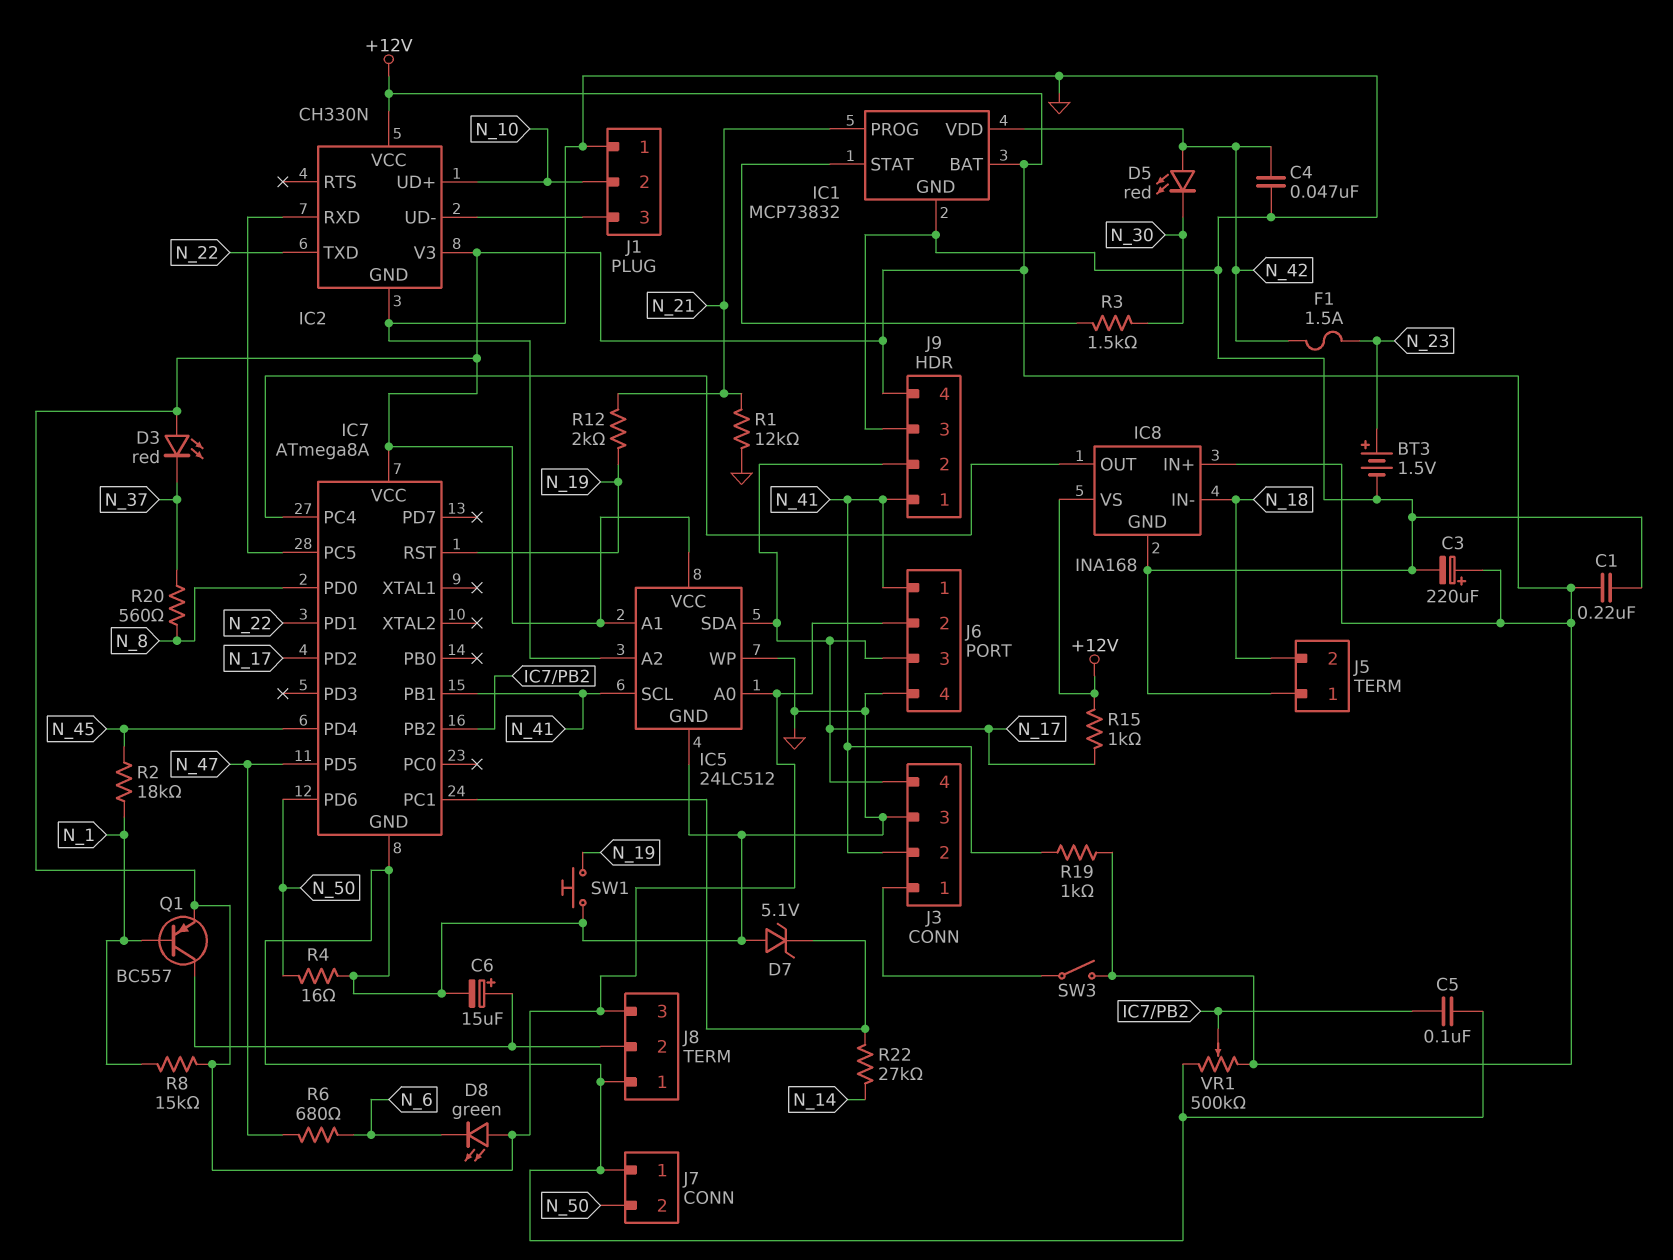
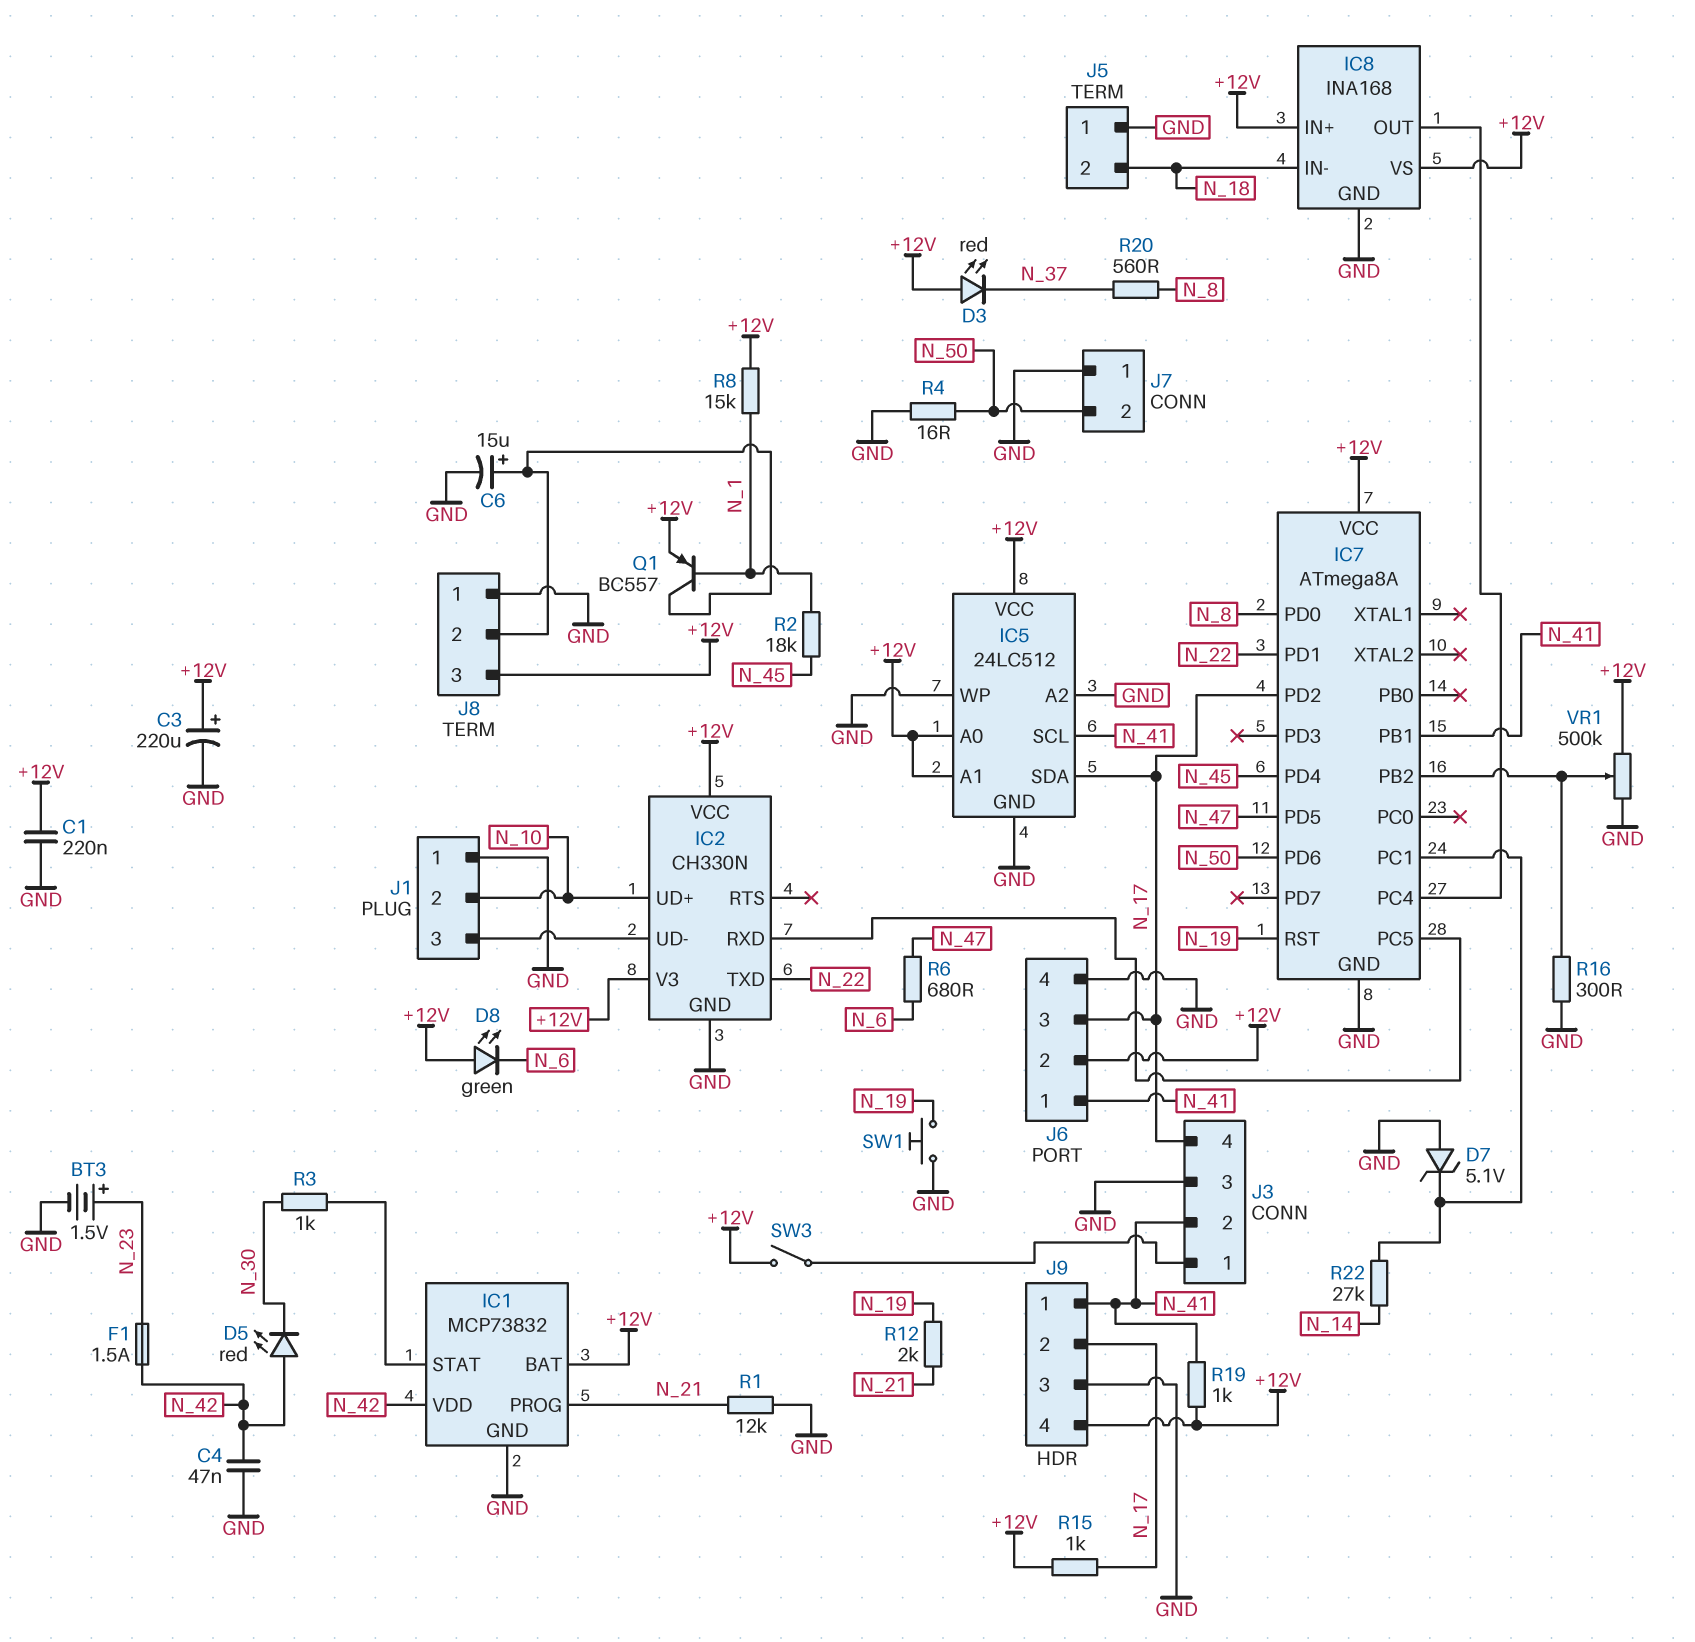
C5: 100nF (GND, IC7/PB2) -> none
R3: 1.5k (IC1/STAT, N_30) -> 1k (IC1/STAT, N_30)
R16: none -> 300 (GND, IC7/PB2)

